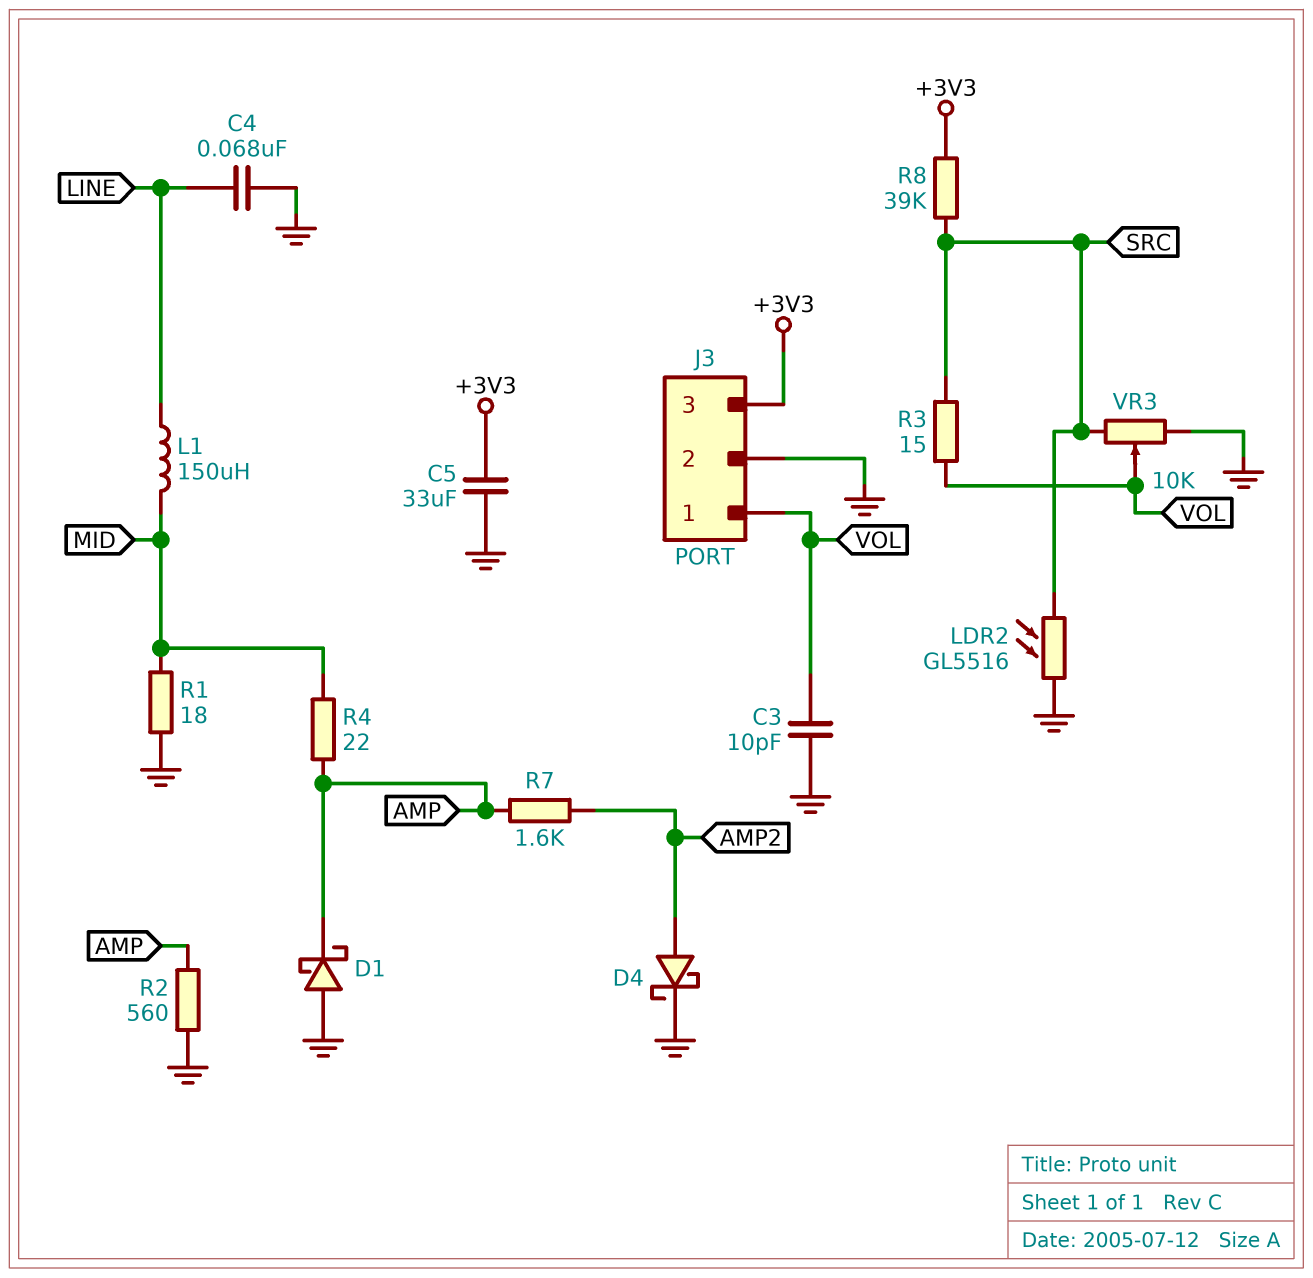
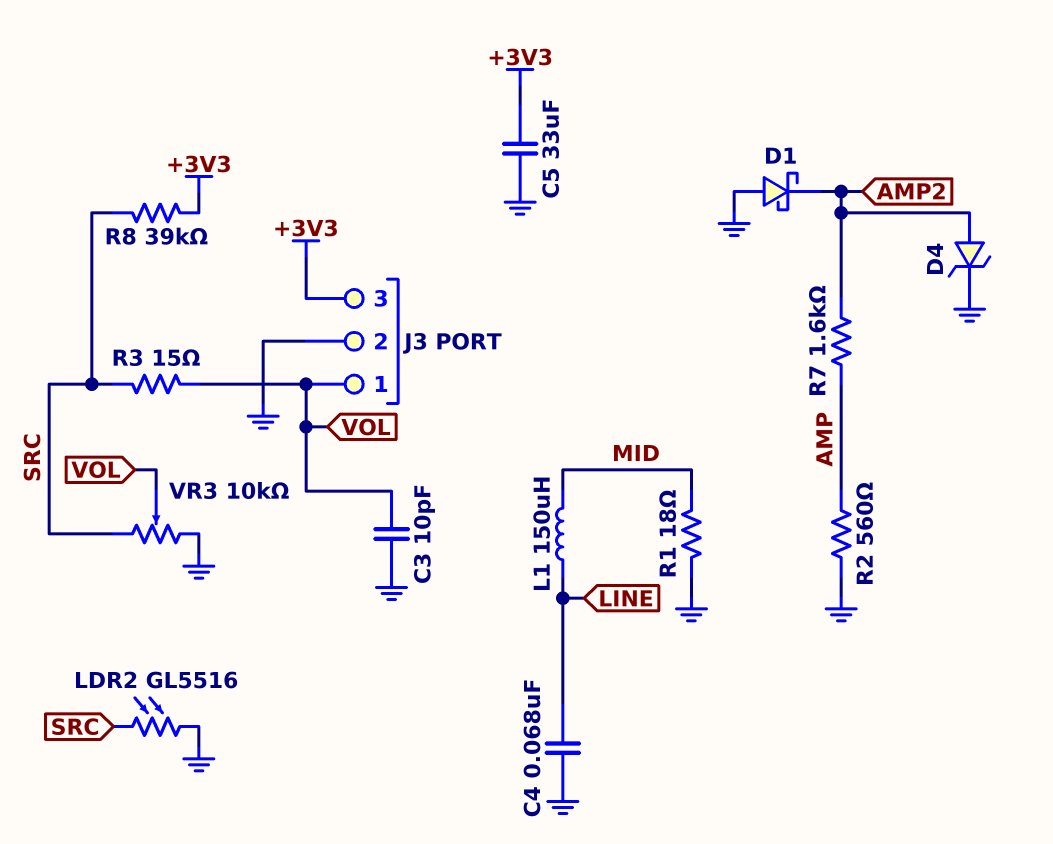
D1: schottky (A GND, K AMP) -> schottky (A GND, K AMP2)
D4: schottky (A AMP2, K GND) -> zener (A AMP2, K GND)
R4: 22 (AMP, MID) -> none

